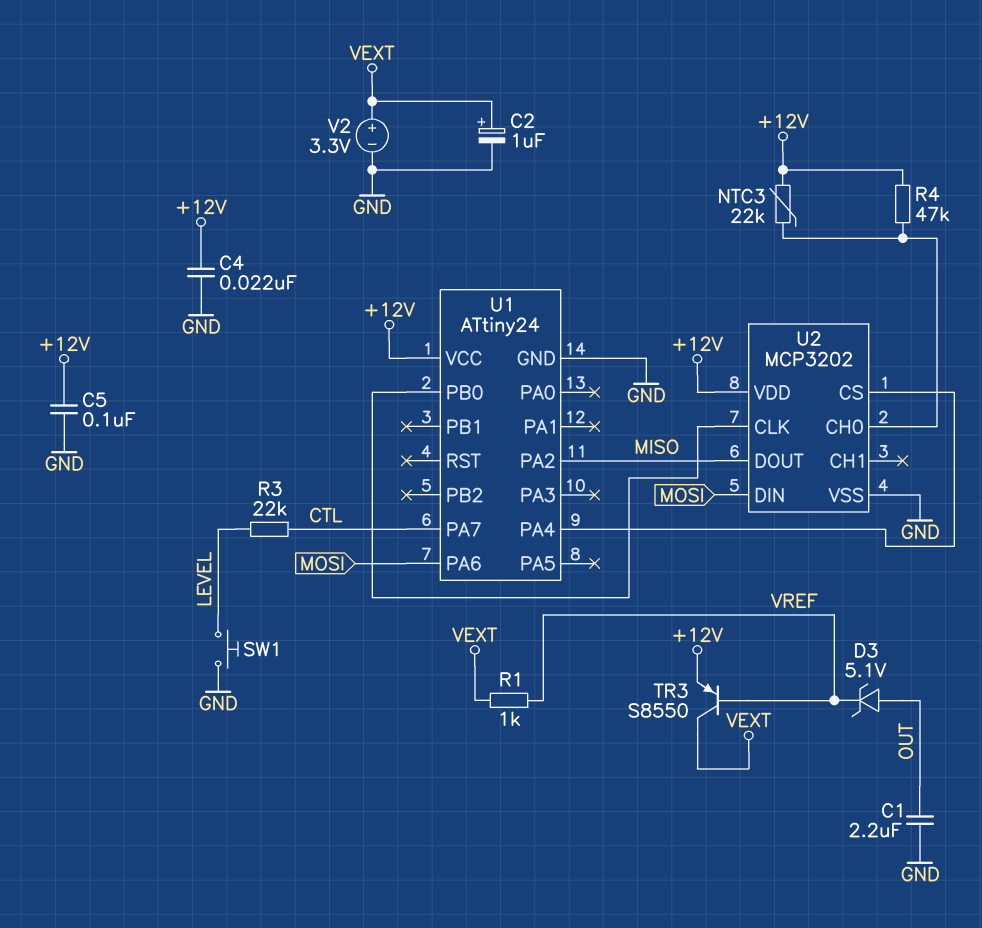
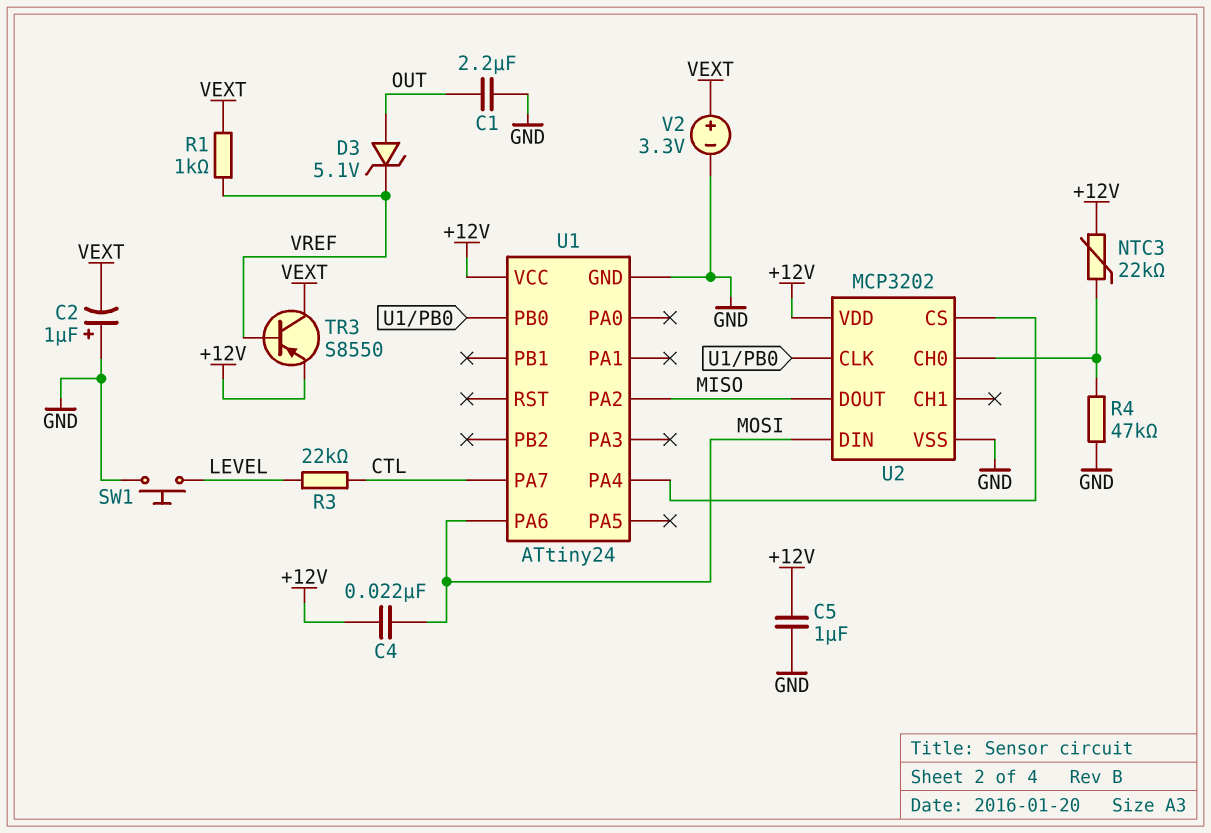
C2: 1uF (plus VEXT, minus GND) -> 1uF (plus GND, minus VEXT)
C4: 22nF (+12V, GND) -> 22nF (+12V, MOSI)
C5: 100nF (+12V, GND) -> 1uF (+12V, GND)
R4: 47k (+12V, U2/CH0) -> 47k (GND, U2/CH0)

